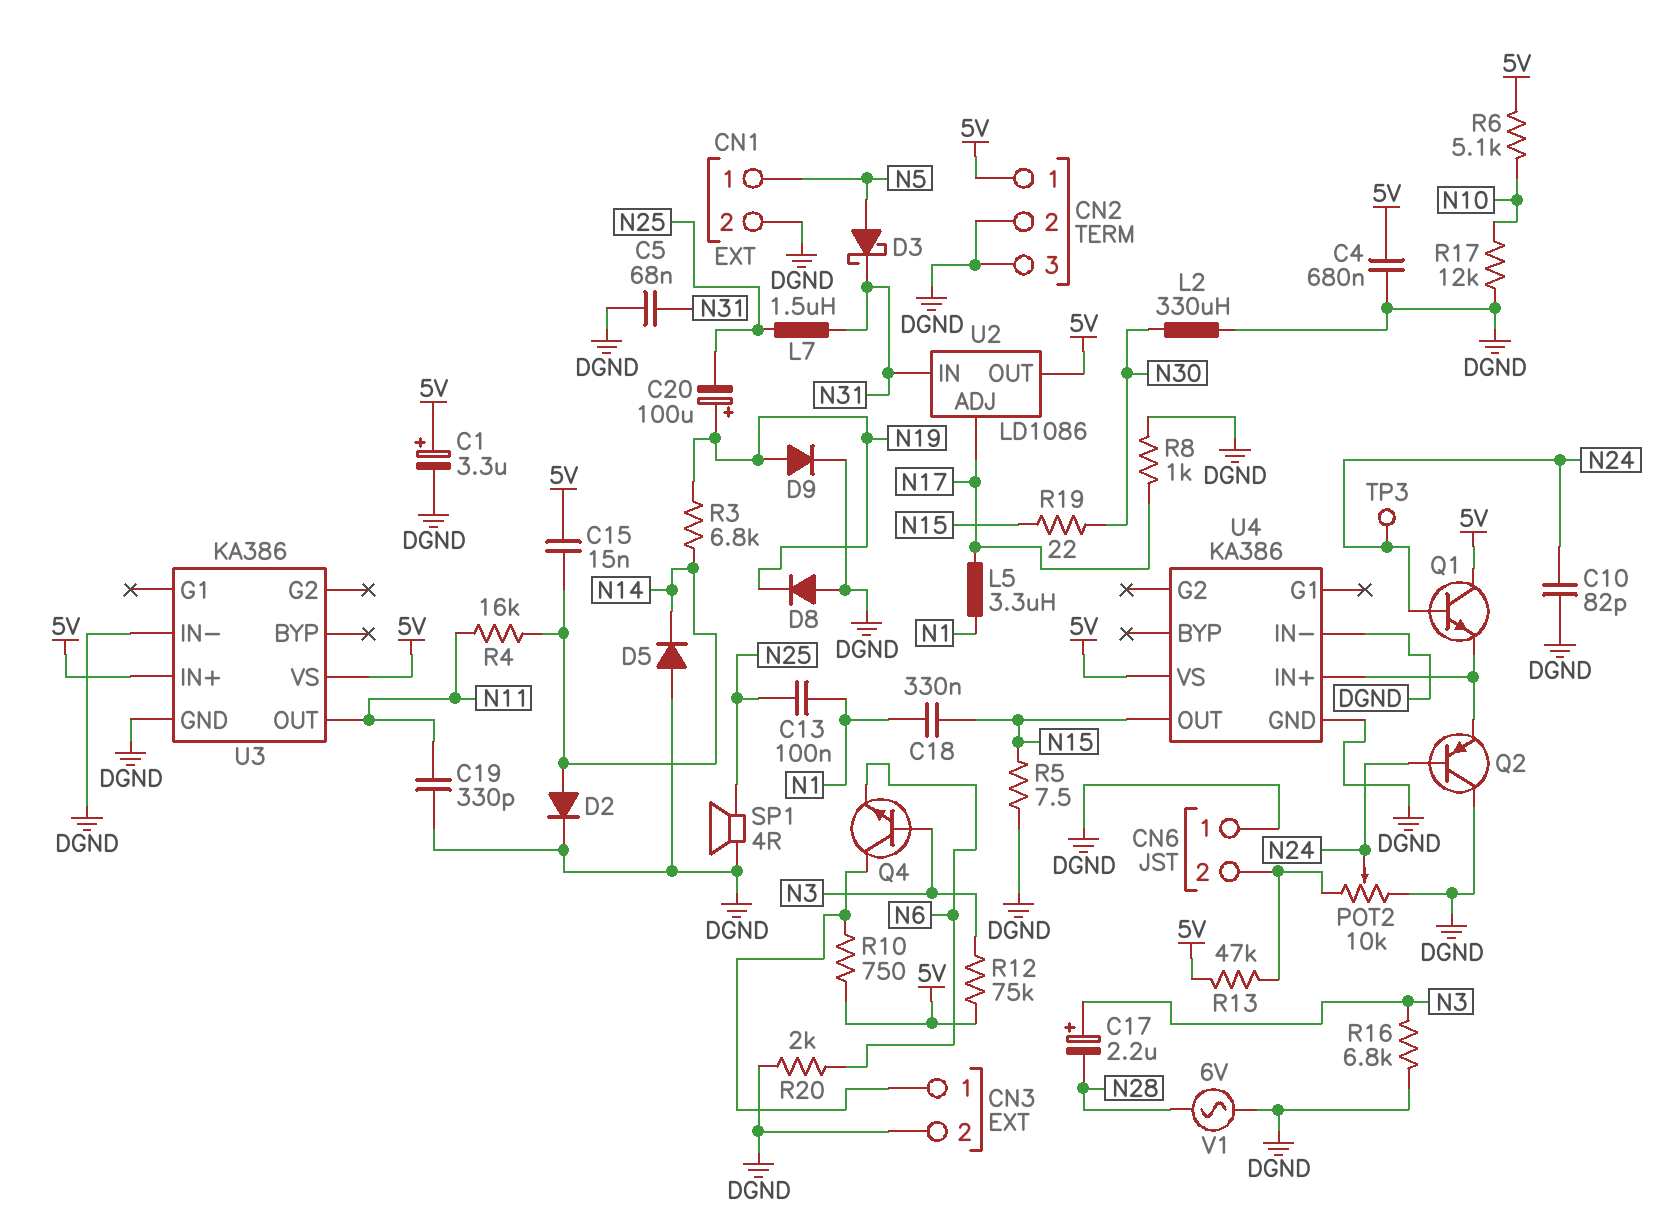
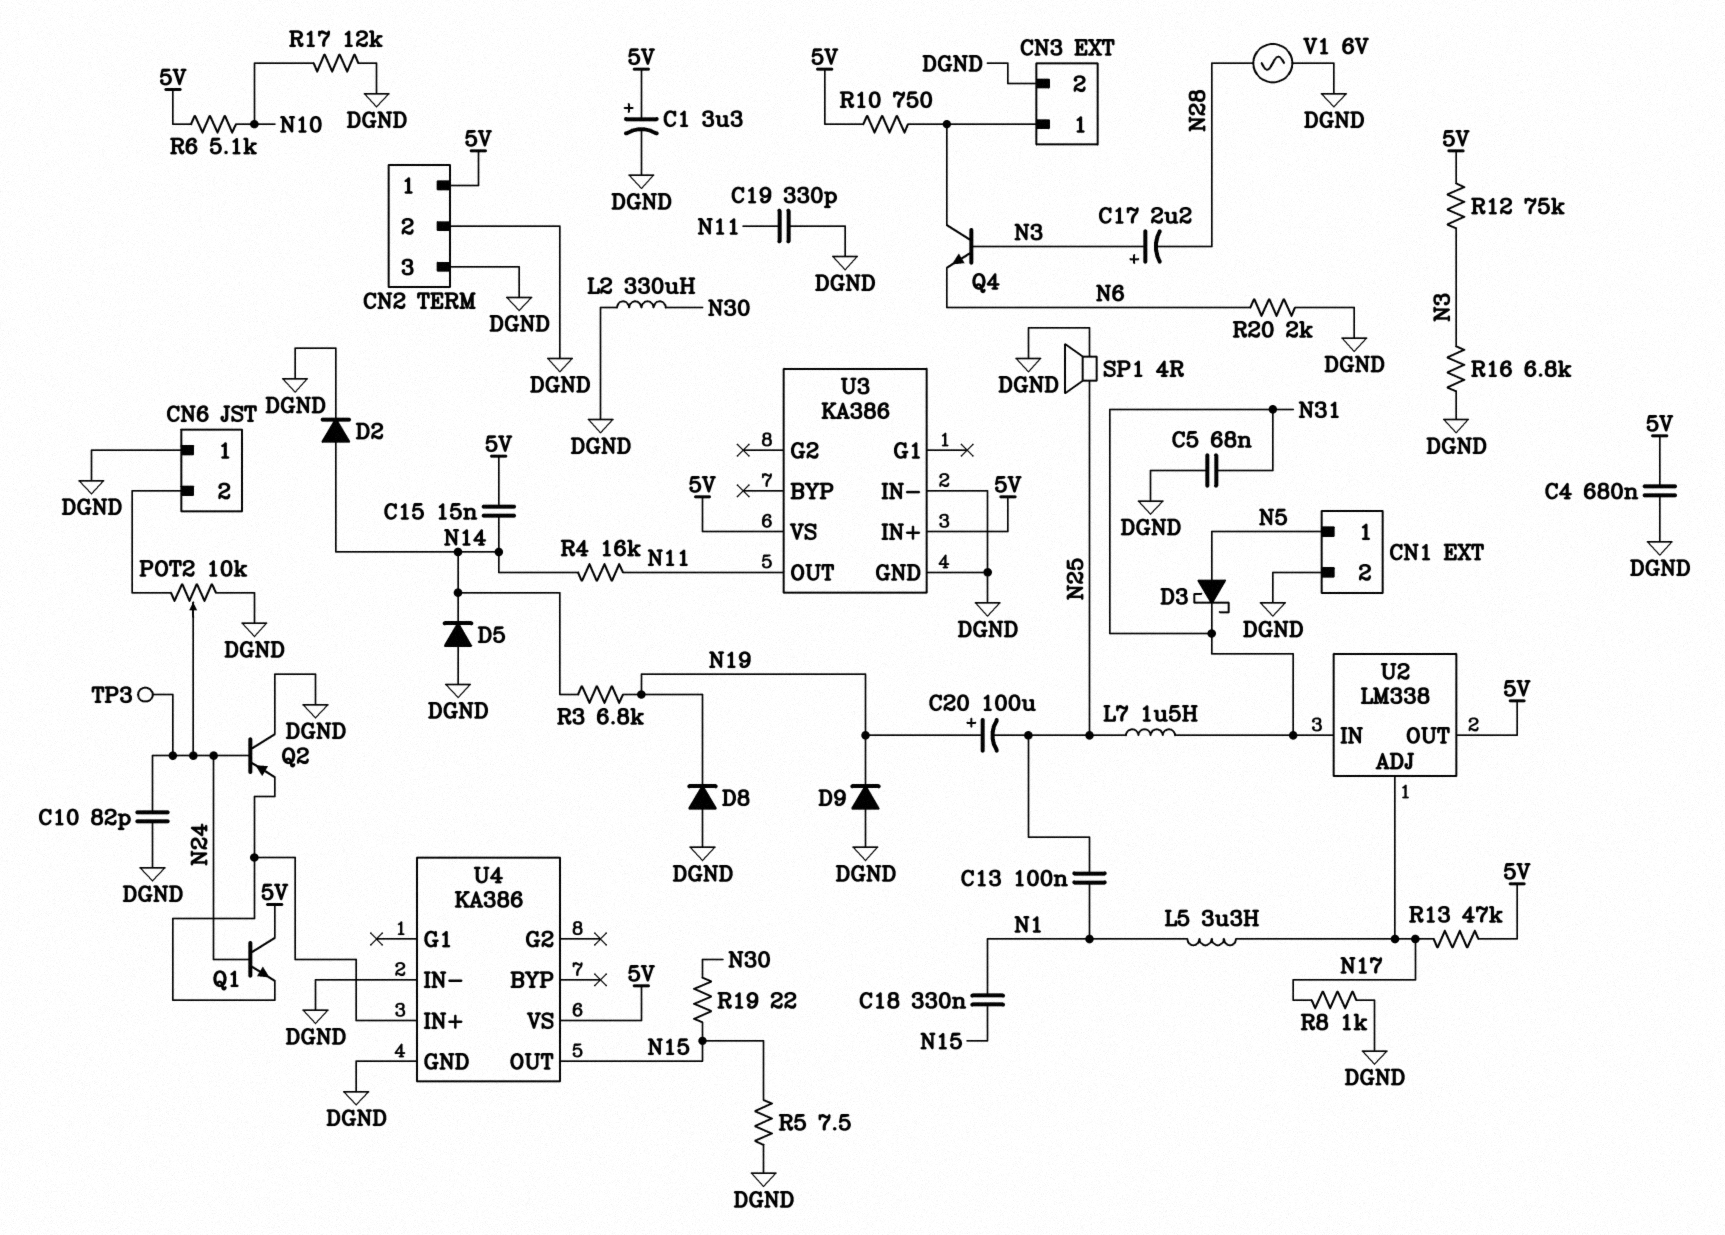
D9: diode (A N19, K DGND) -> diode (A DGND, K N19)
R13: 47k (5V, CN6/2) -> 47k (5V, N17)
U2: LD1086 -> LM338

